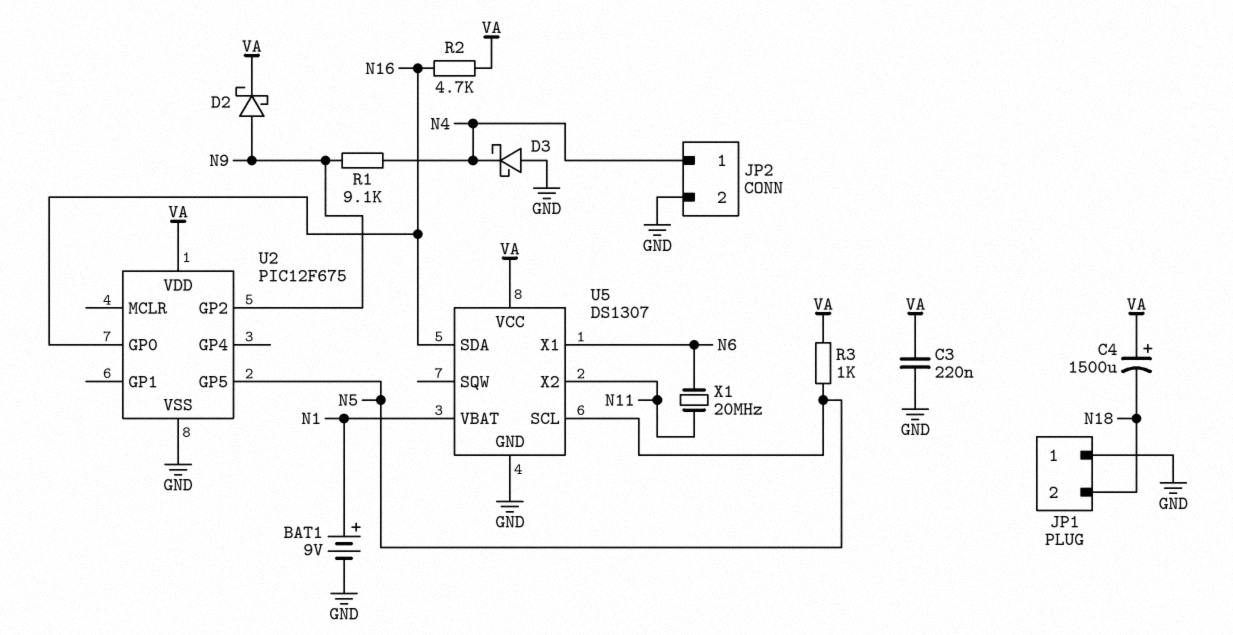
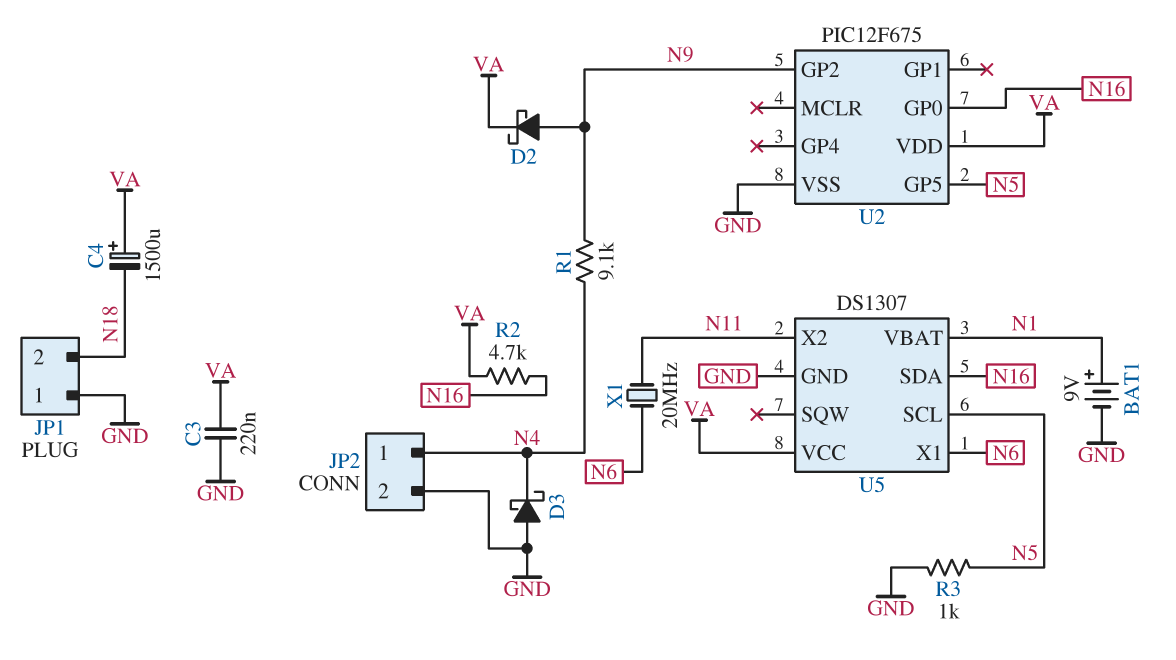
R3: 1k (N5, VA) -> 1k (GND, N5)

